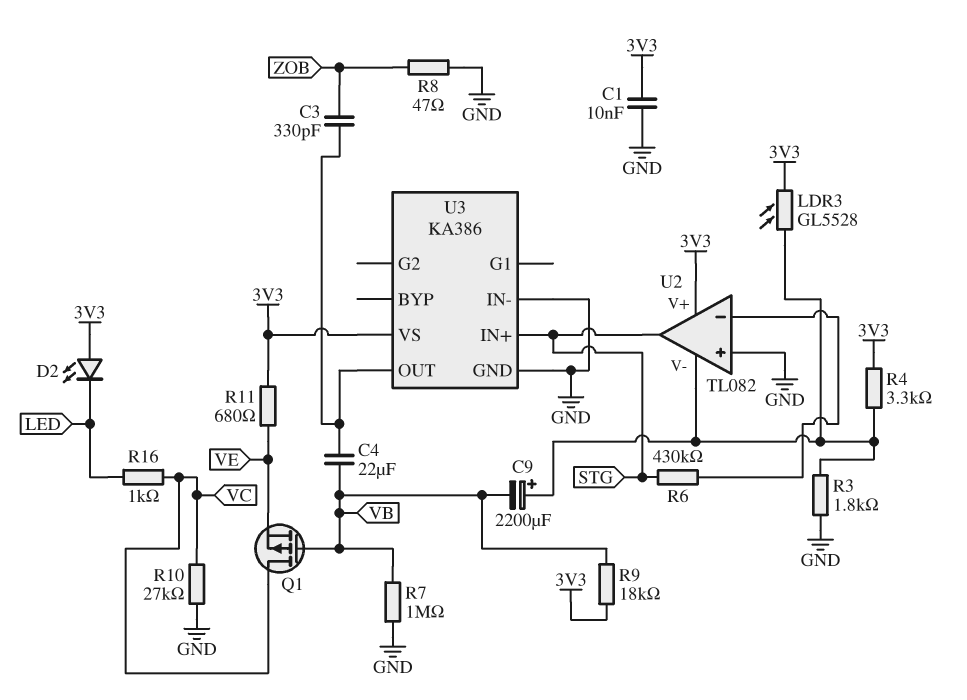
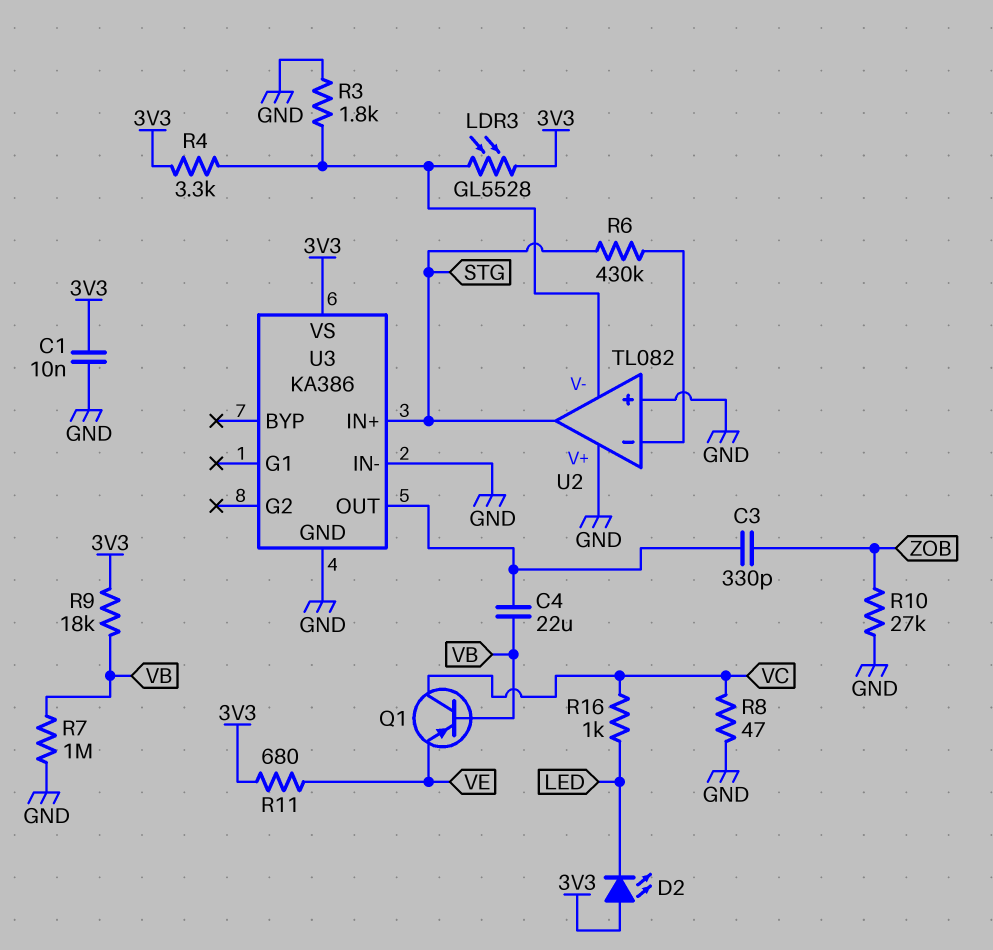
C9: 2200uF (plus U2/V-, minus VB) -> none
Q1: PMOS (G VB, D VC, S VE) -> PNP (B VB, C VC, E VE)
R8: 47 (GND, ZOB) -> 47 (GND, VC)
R10: 27k (GND, VC) -> 27k (GND, ZOB)
U2 pin V+: 3V3 -> GND

